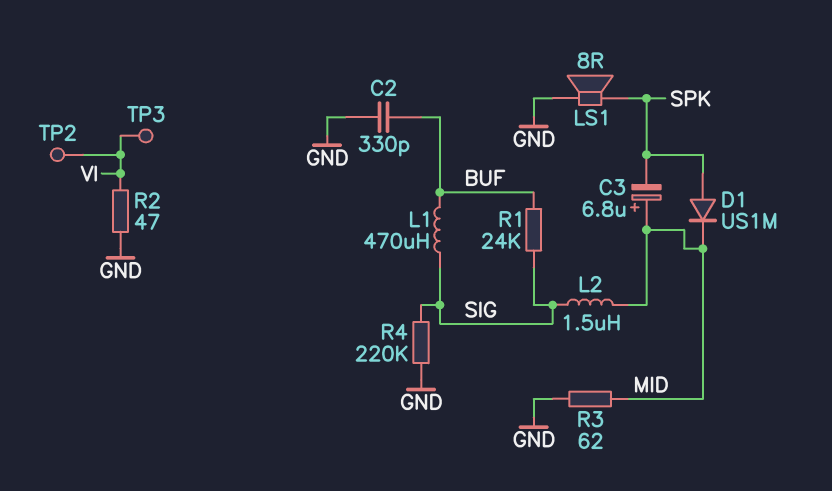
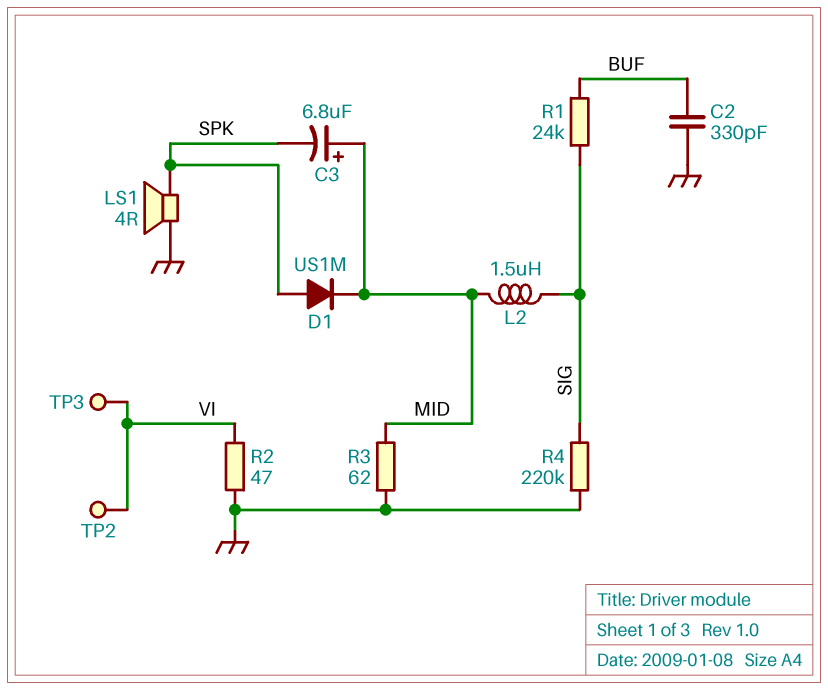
L1: 470uH (BUF, SIG) -> none
LS1: speaker 8R (GND, SPK) -> speaker 4R (GND, SPK)

